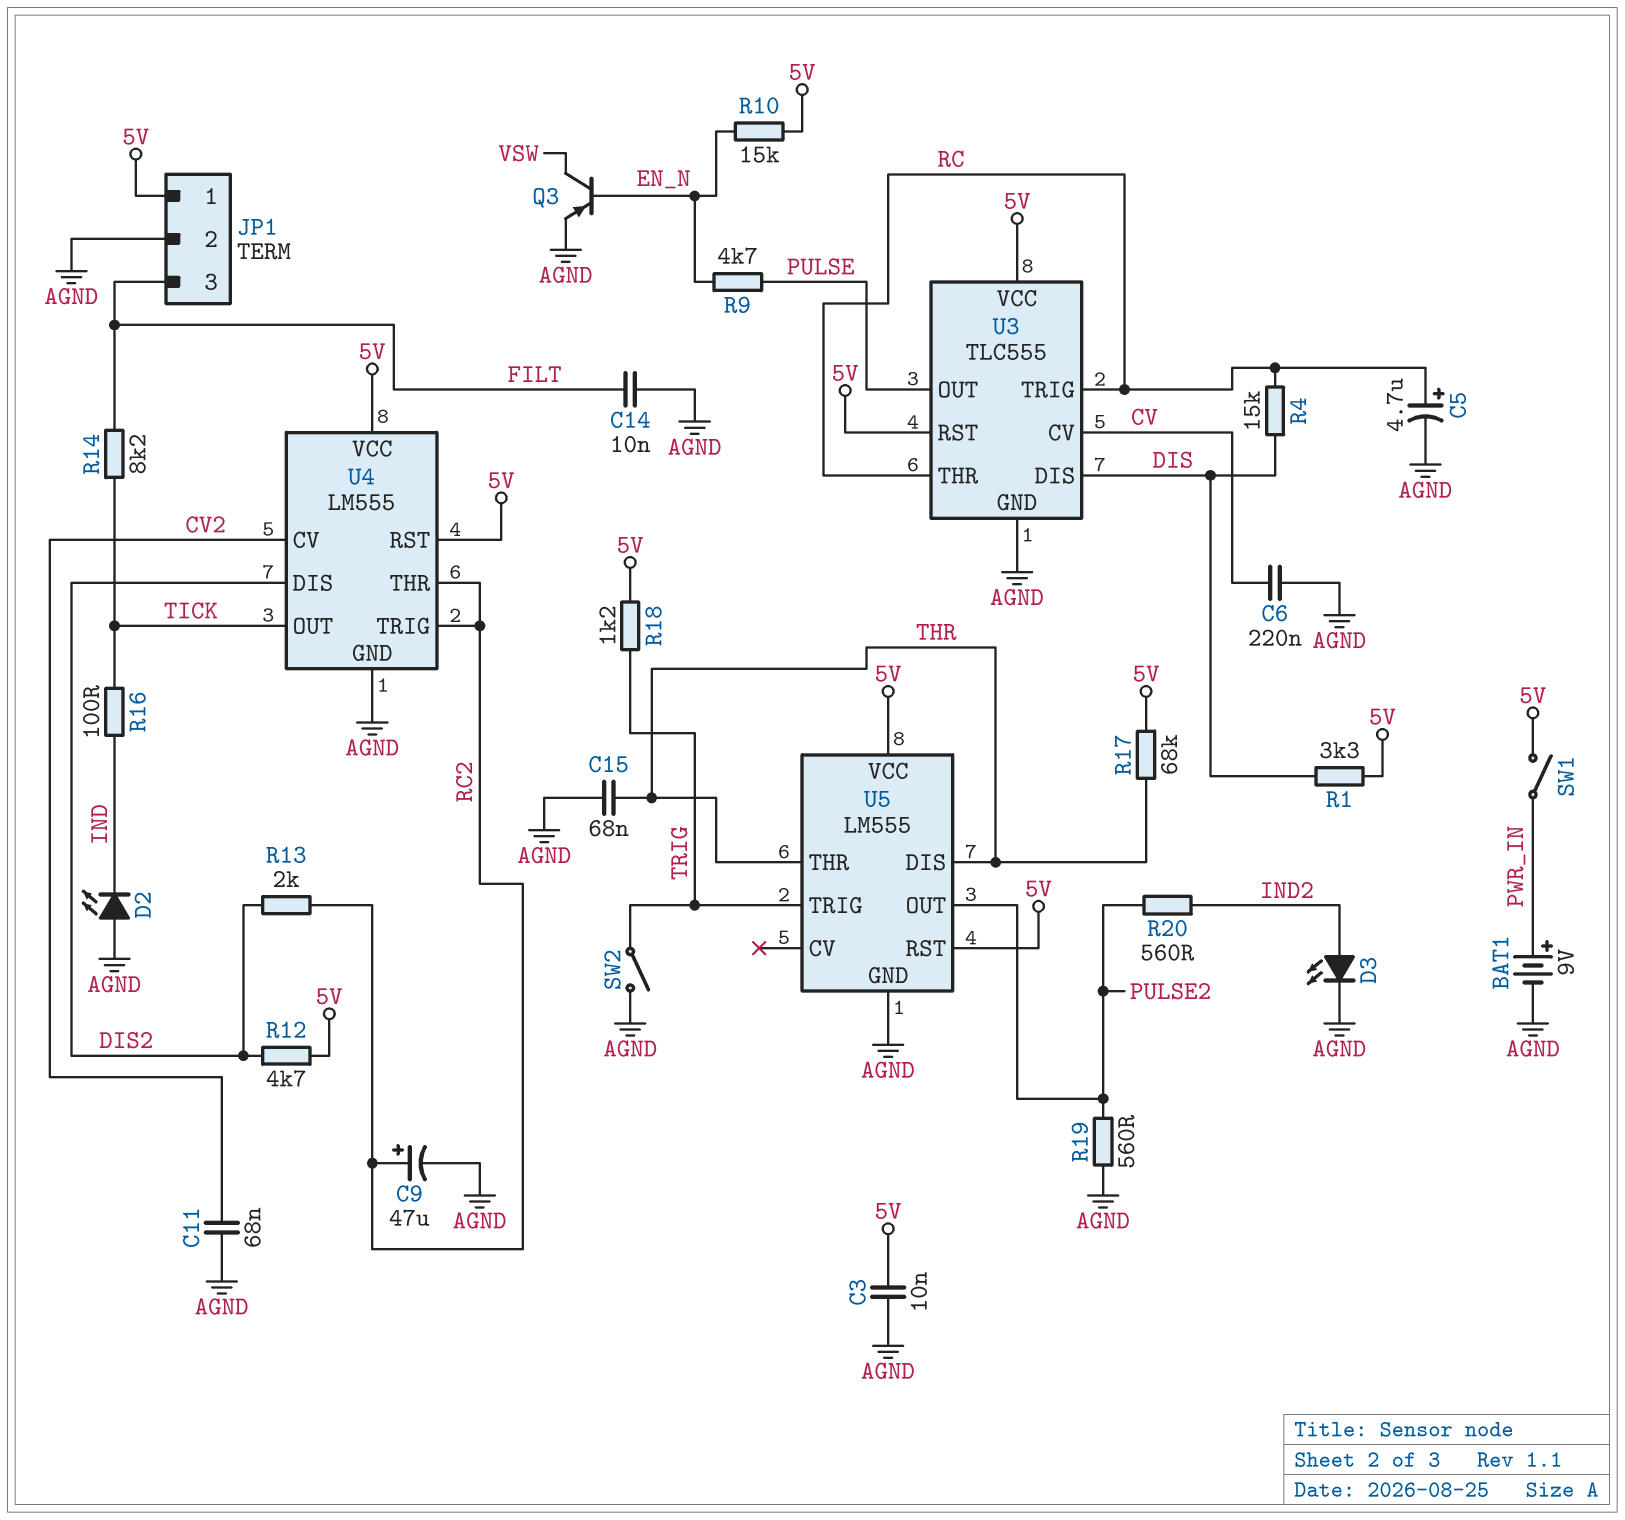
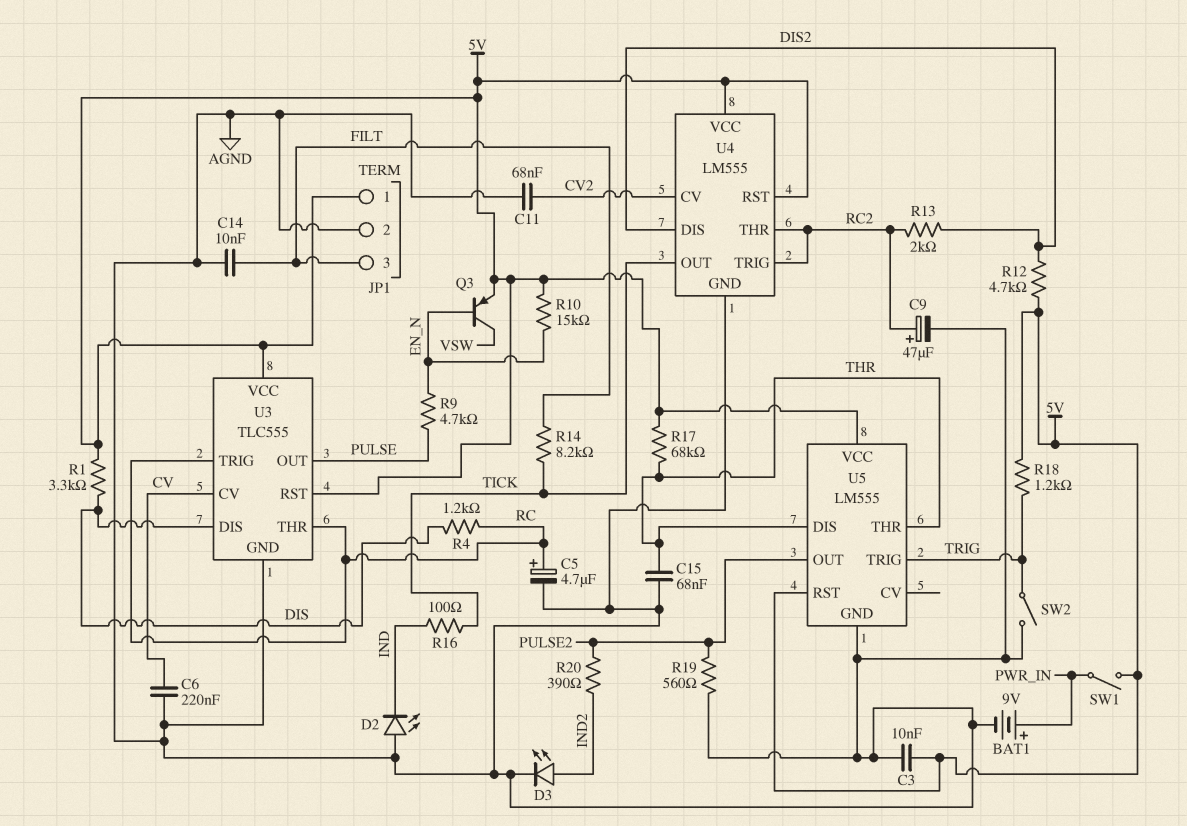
Q3: PNP (B EN_N, C VSW, E AGND) -> PNP (B EN_N, C VSW, E 5V)
R4: 15k (DIS, RC) -> 1.2k (DIS, RC)
R20: 560 (IND2, PULSE2) -> 390 (IND2, PULSE2)

